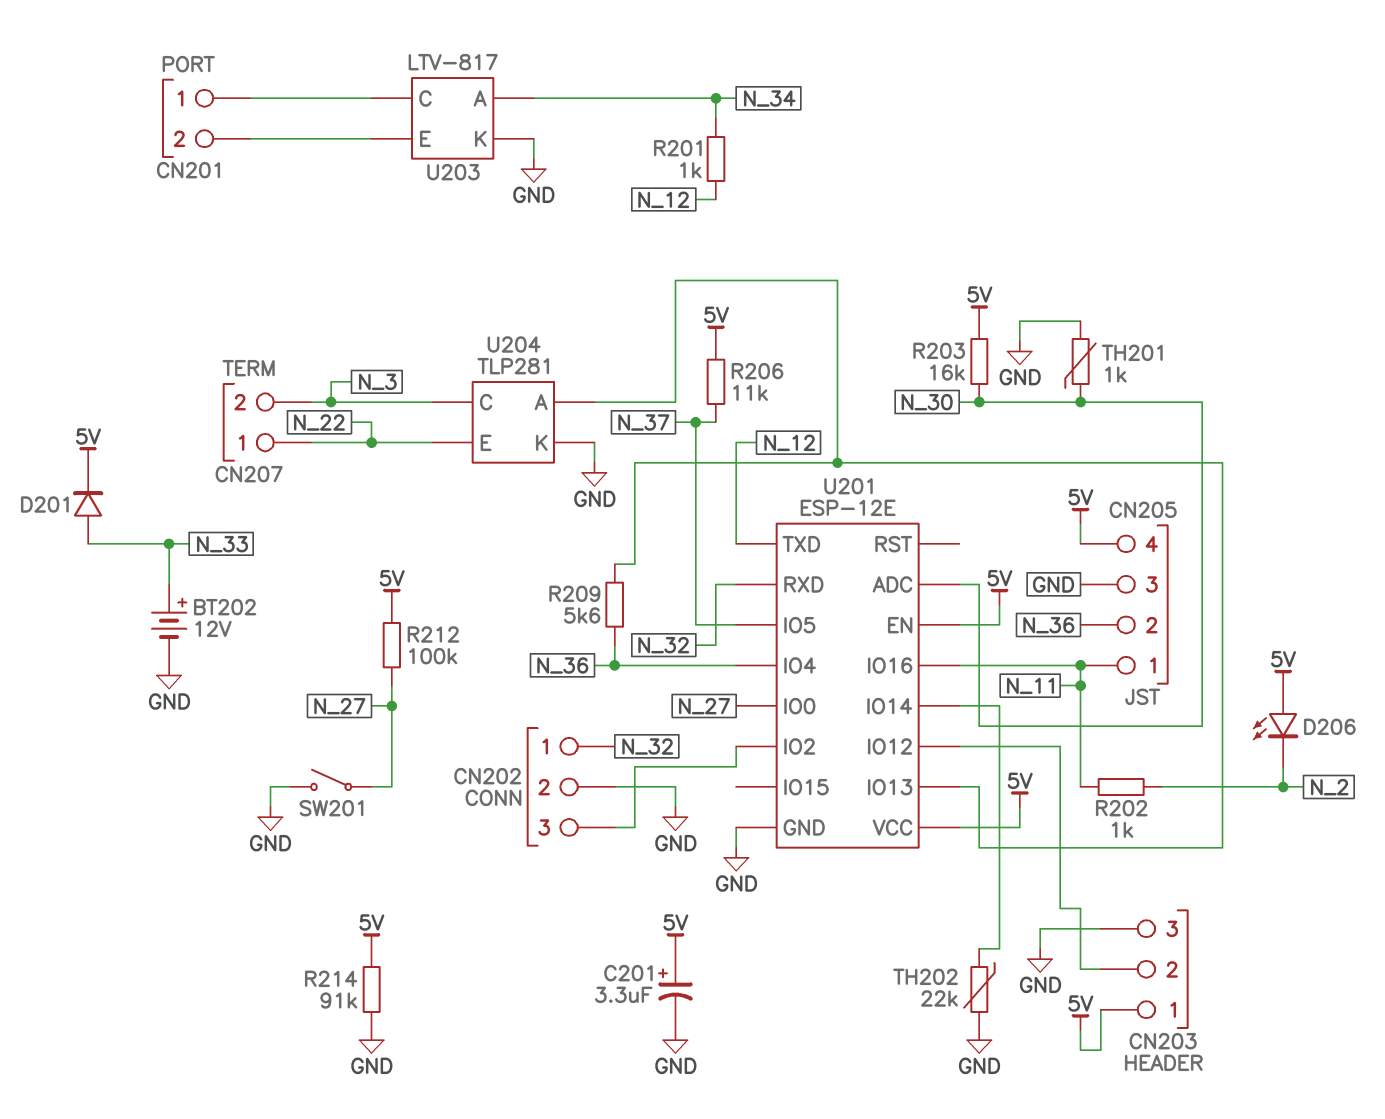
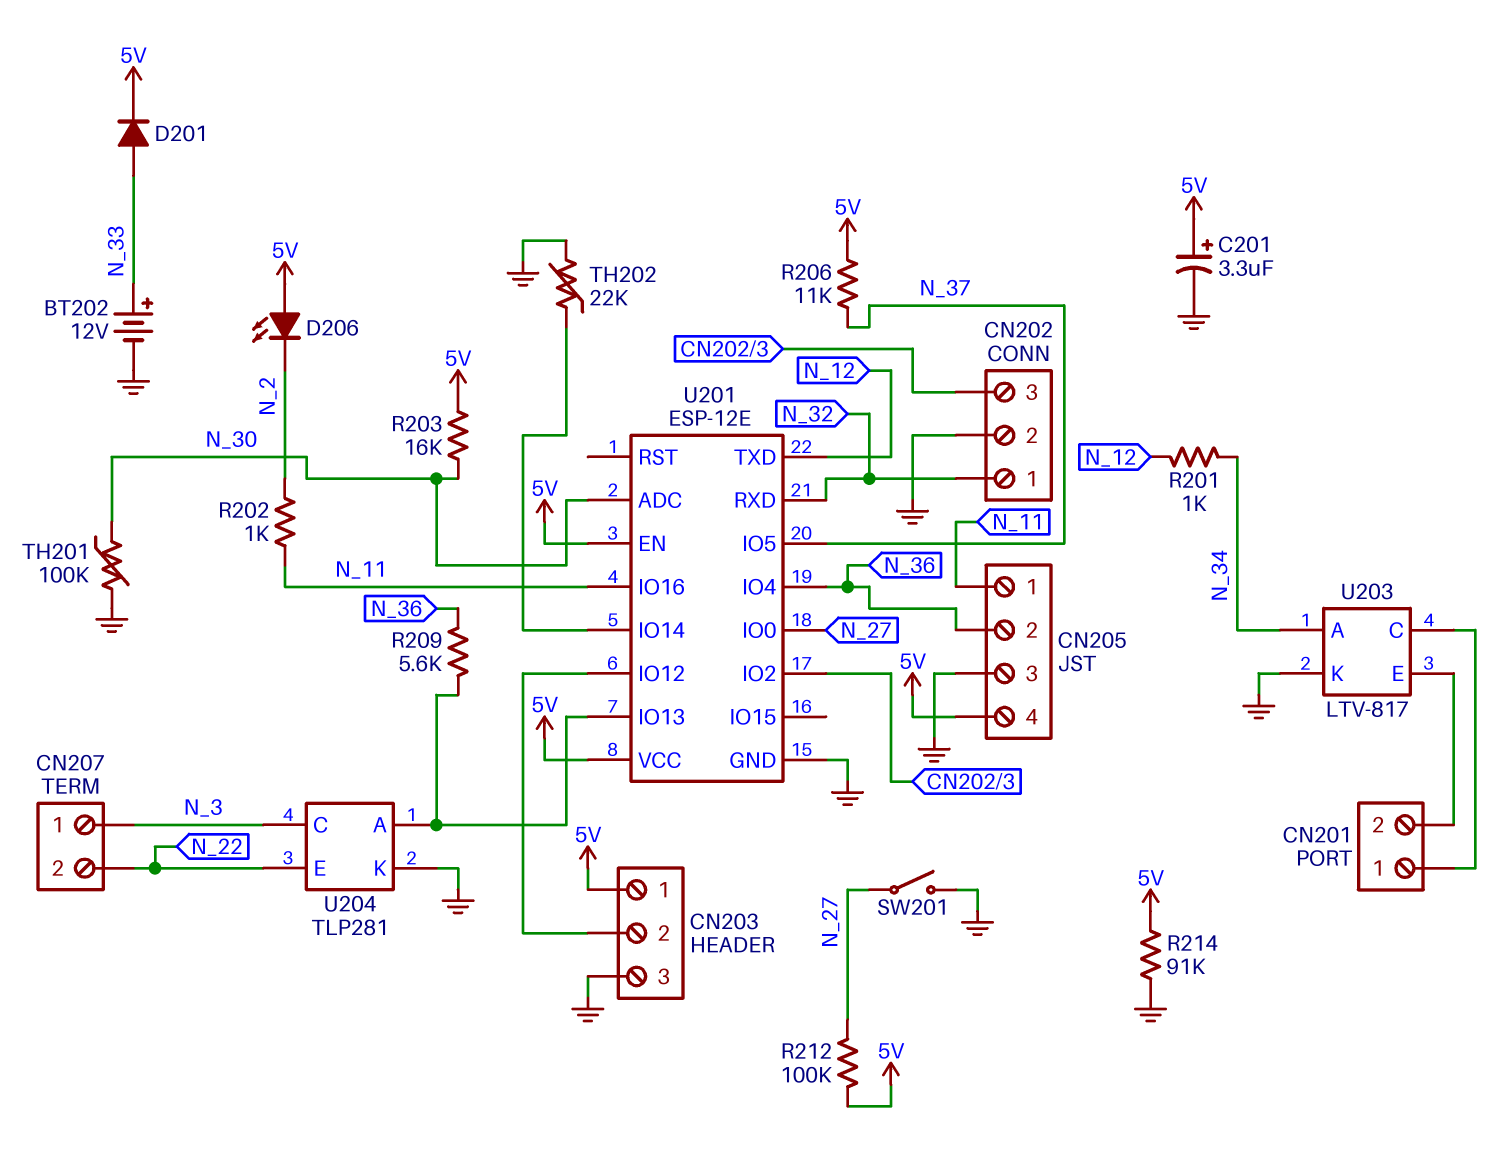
CN207 pin 1: N_22 -> N_3
CN207 pin 2: N_3 -> N_22
TH201: 1k (GND, N_30) -> 100k (GND, N_30)

